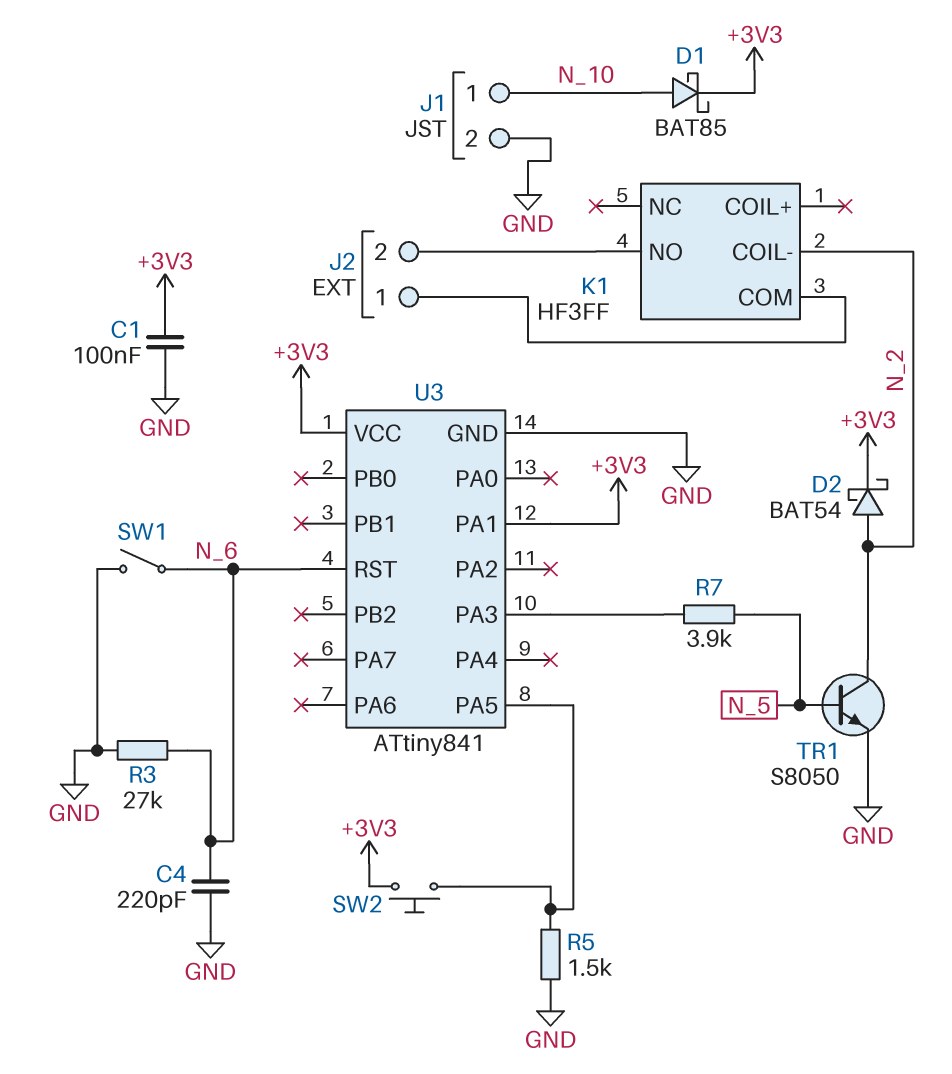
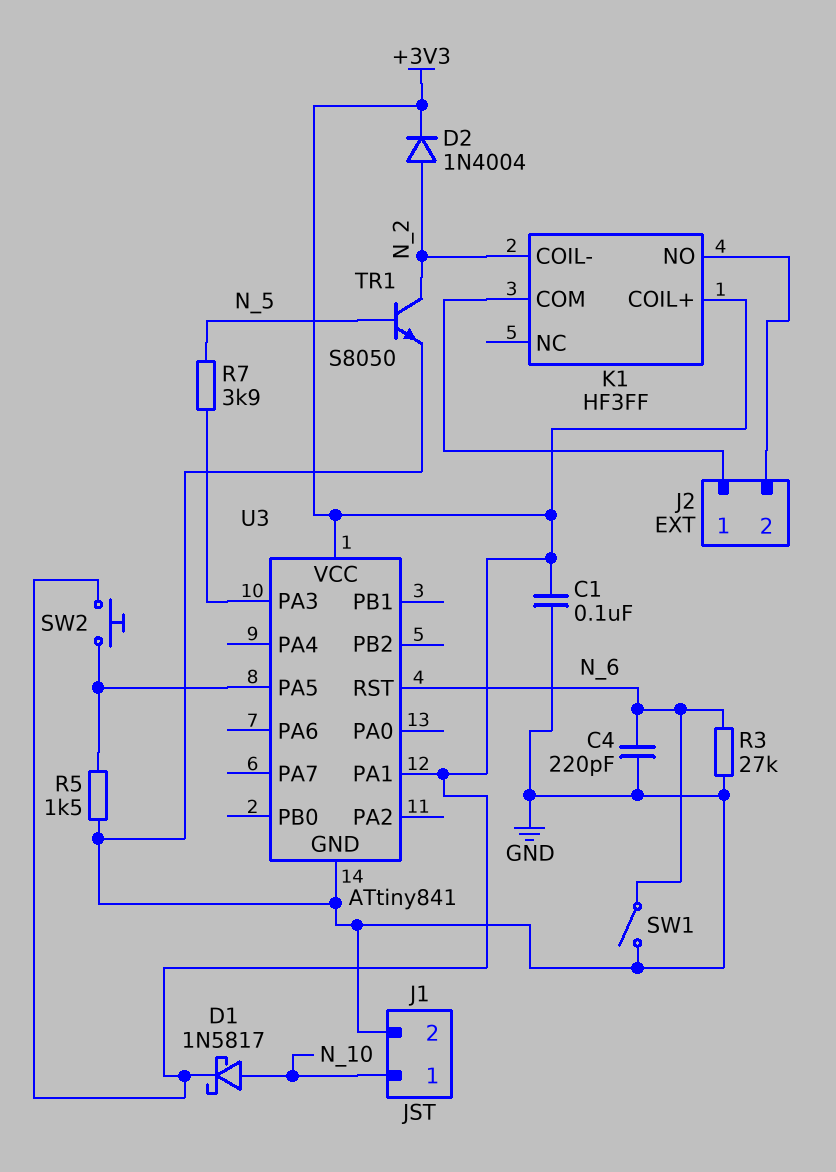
D1: schottky BAT85 (A N_10, K +3V3) -> schottky 1N5817 (A N_10, K +3V3)
D2: schottky BAT54 (A N_2, K +3V3) -> diode 1N4004 (A N_2, K +3V3)
K1 pin COIL+: none -> +3V3

